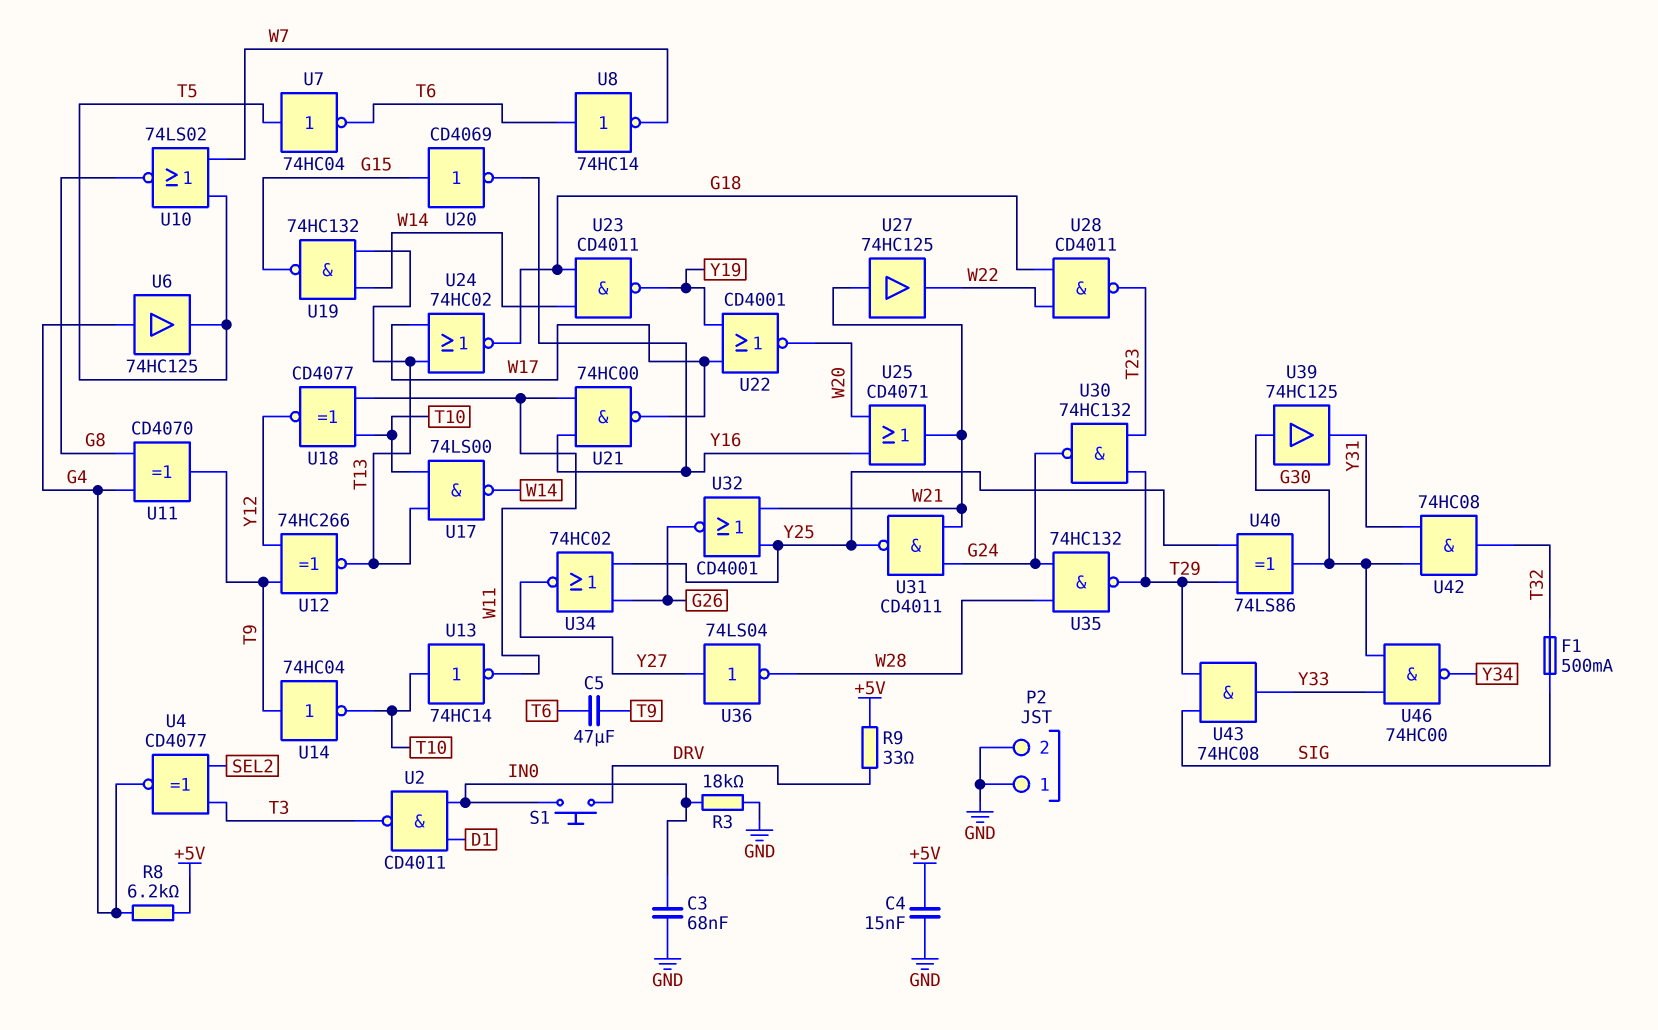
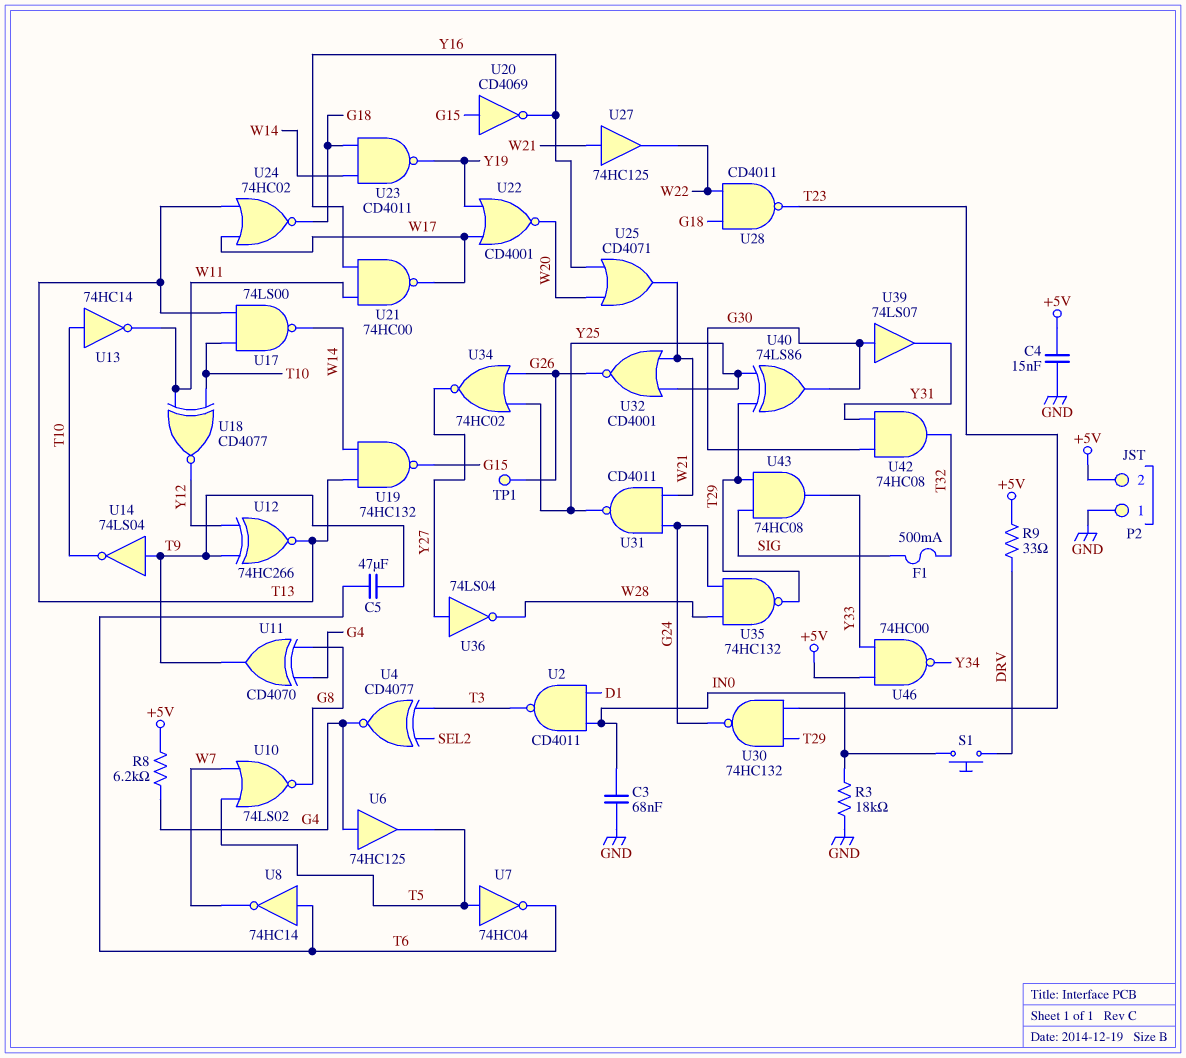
P2 pin 2: GND -> +5V
TP1: none -> test point (G26)
U14: NOT 74HC04 (in T9, out T10) -> NOT 74LS04 (in T9, out T10)
U39: buffer 74HC125 (in G30, out Y31) -> buffer 74LS07 (in G30, out Y31)
U46: NAND 74HC00 (in G30, in Y33, out Y34) -> NAND 74HC00 (in +5V, in Y33, out Y34)

